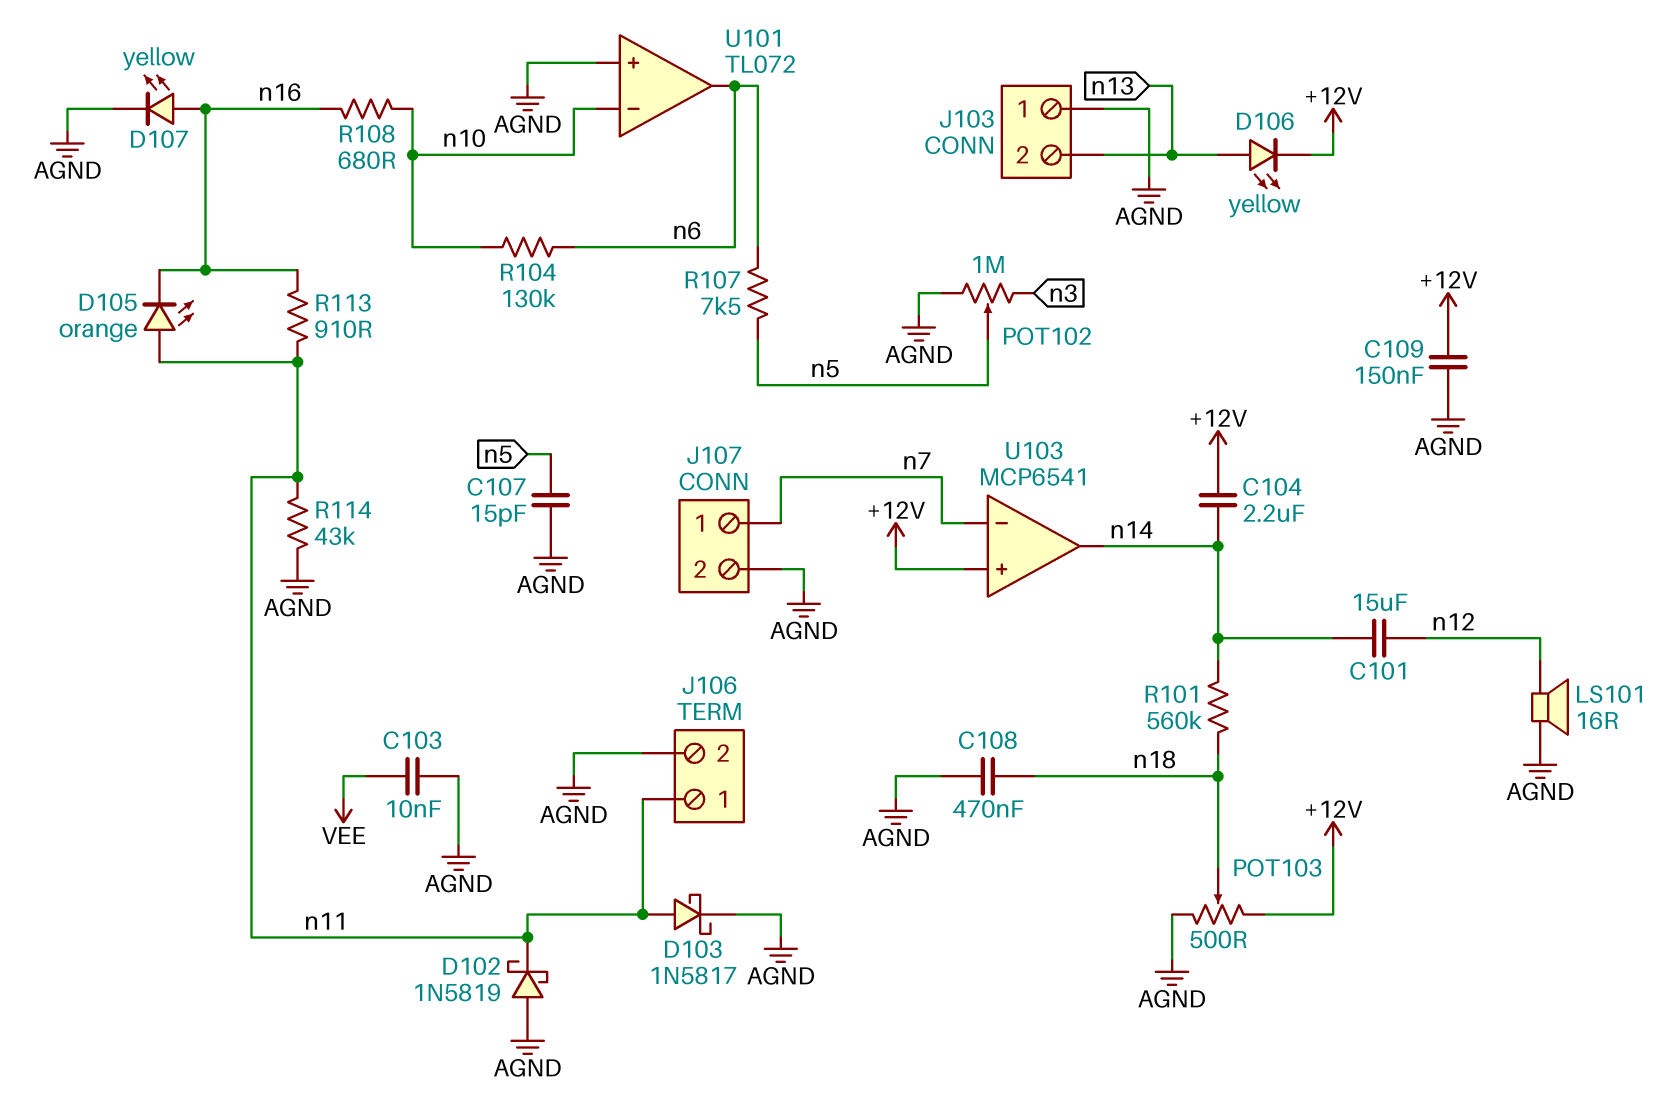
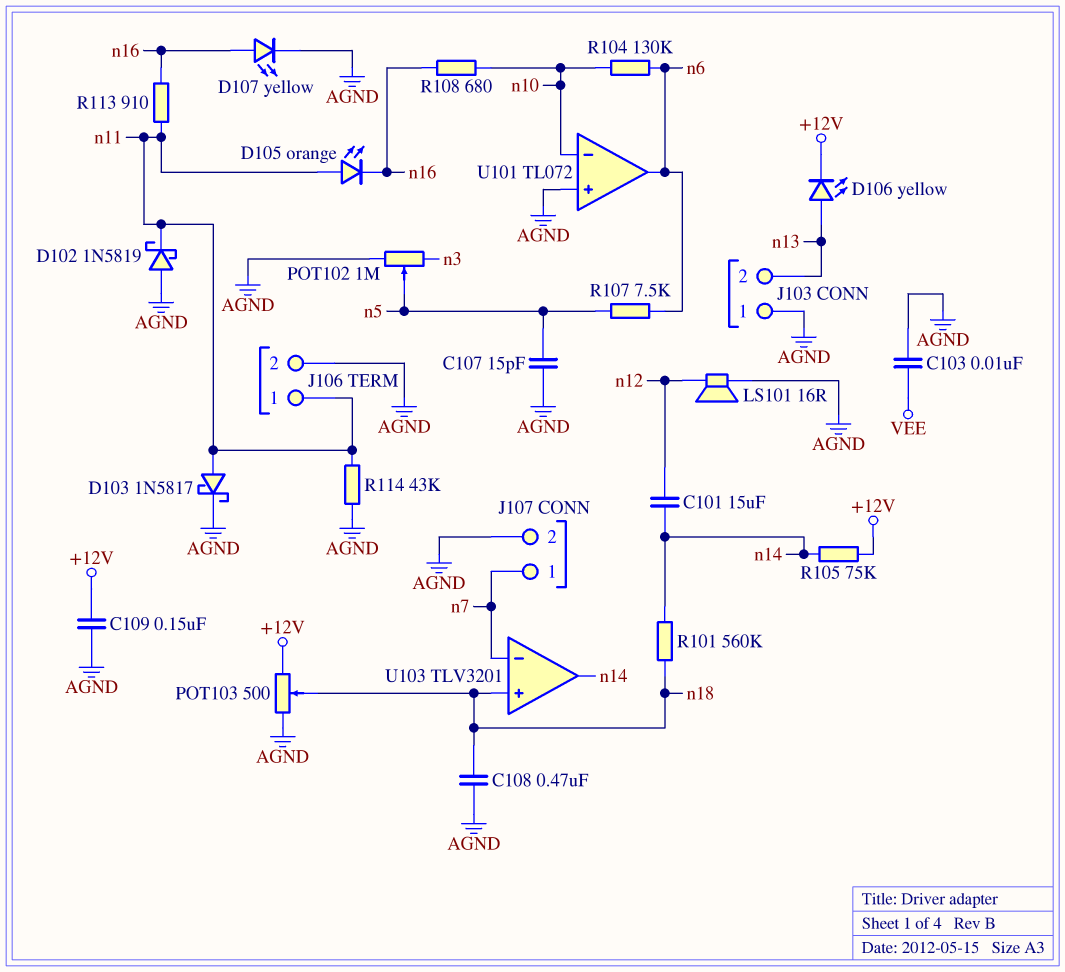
C104: 2.2uF (+12V, n14) -> none
R105: none -> 75k (+12V, n14)
U103: MCP6541 -> TLV3201
U103 pin in+: +12V -> n18

